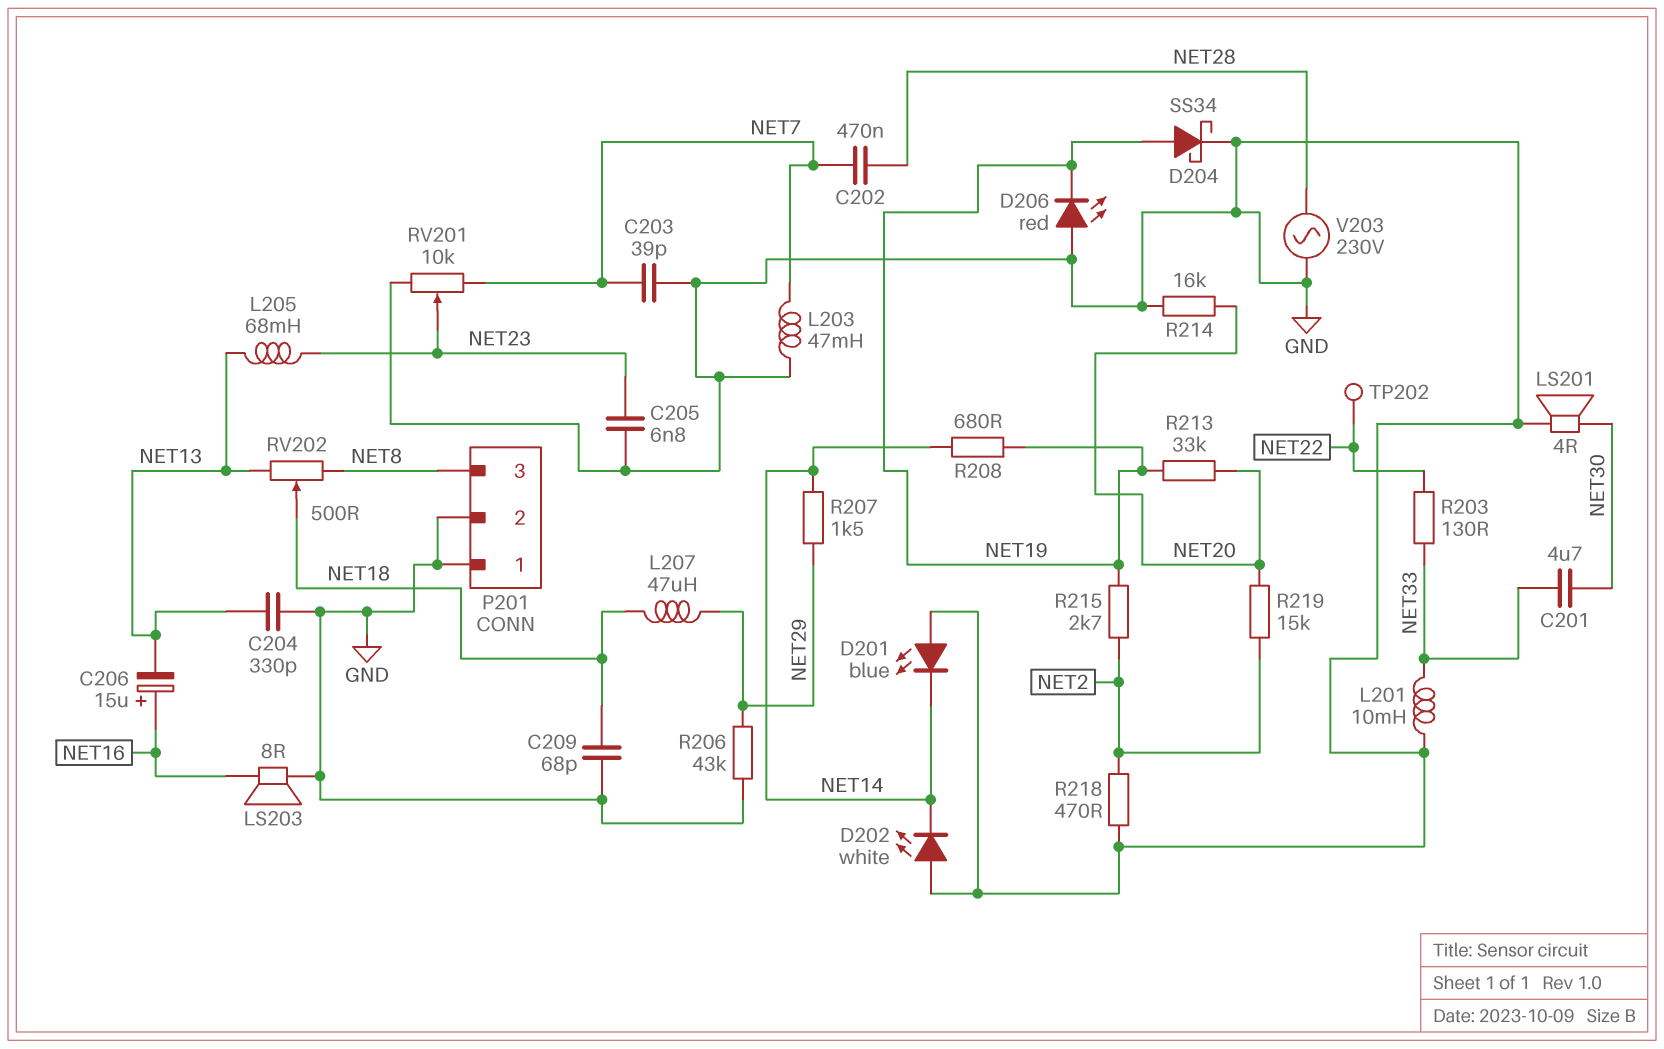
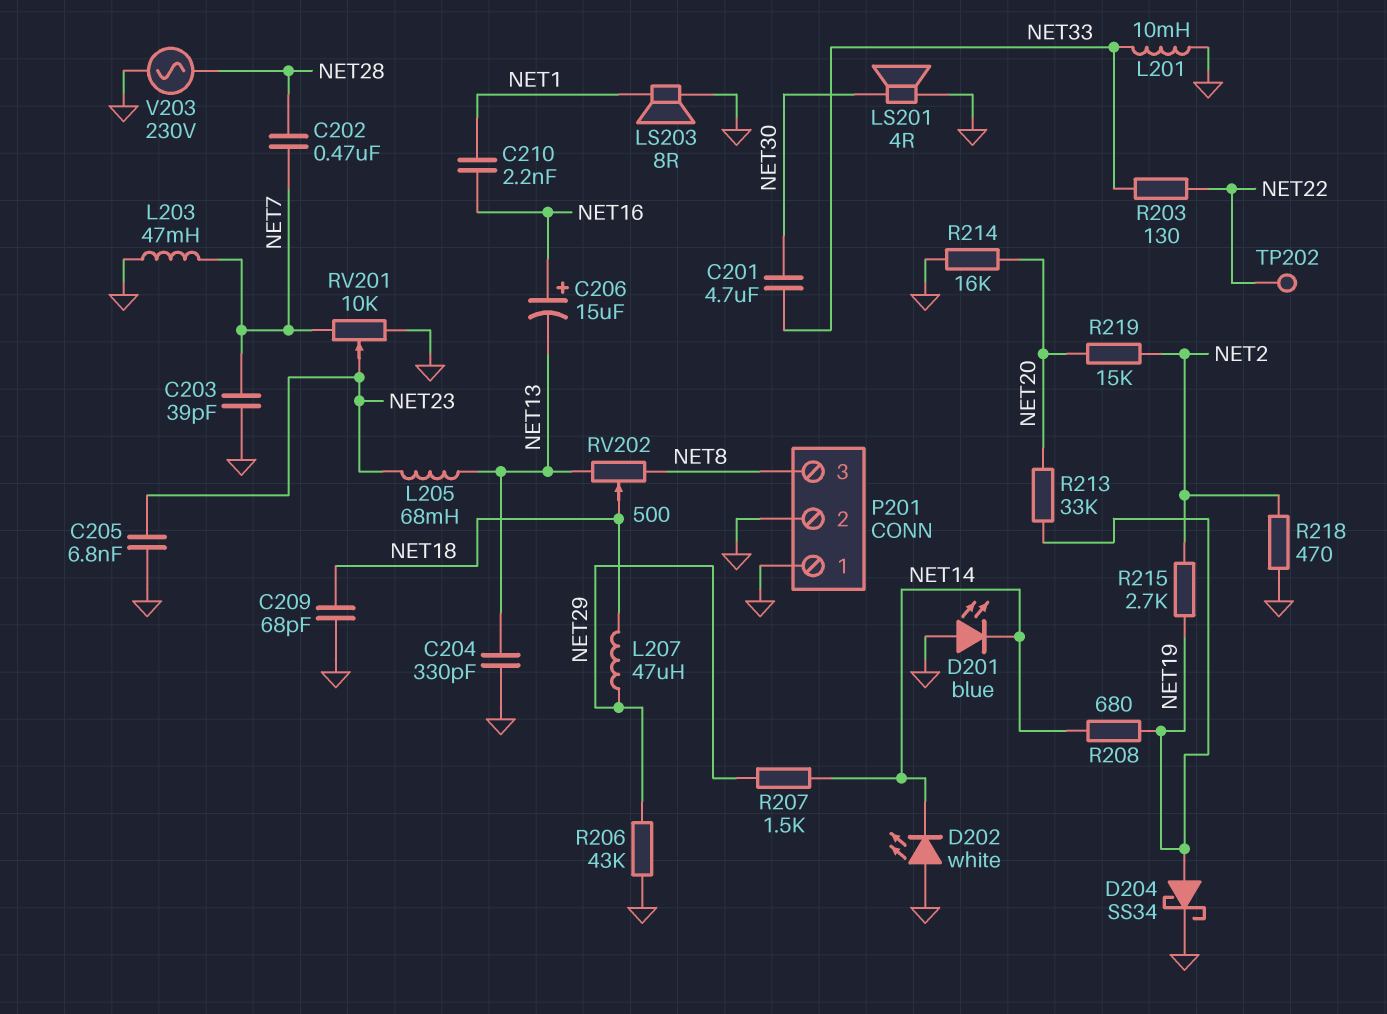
C210: none -> 2.2nF (NET1, NET16)
D206: LED red (A GND, K NET19) -> none
LS203: speaker 8R (GND, NET16) -> speaker 8R (GND, NET1)

